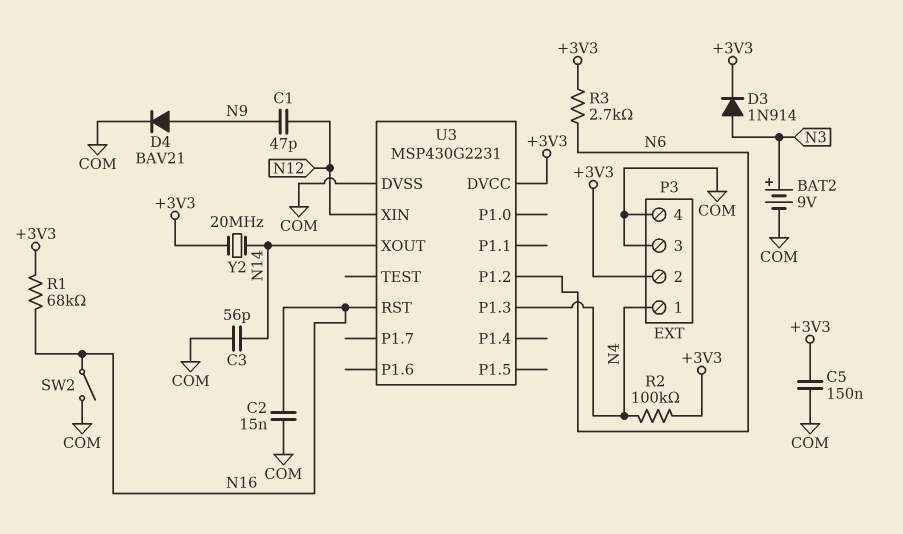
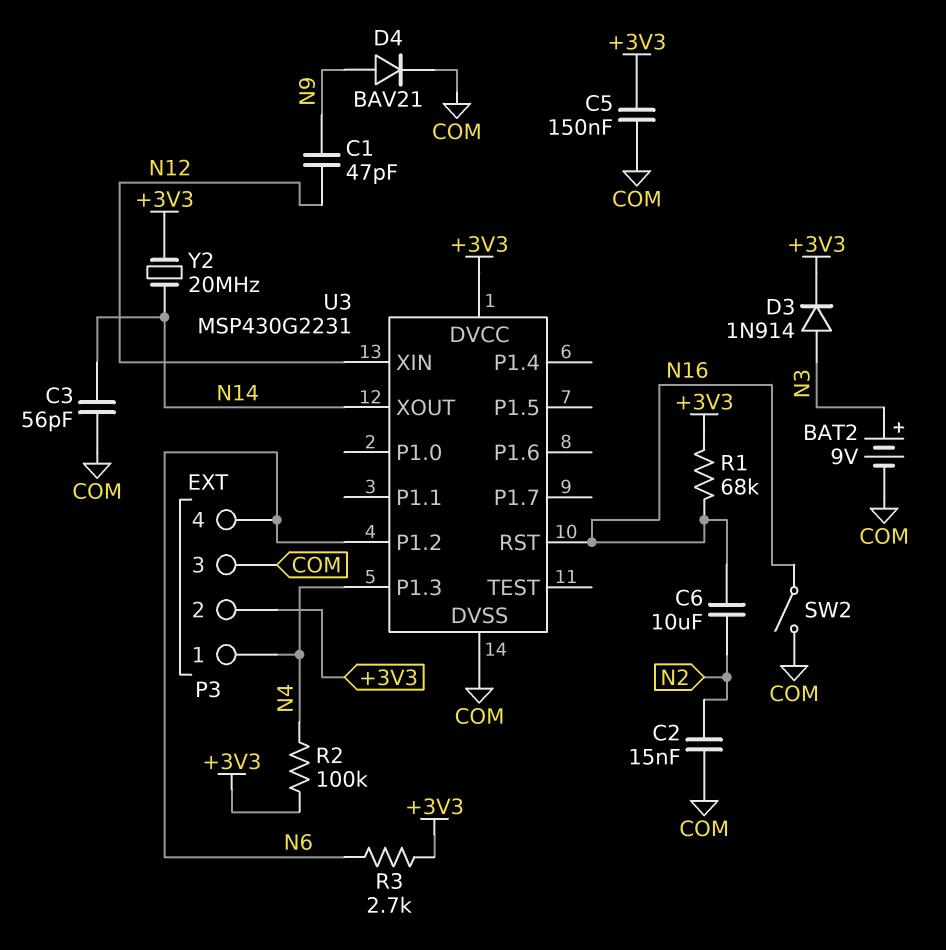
C2: 15nF (COM, N16) -> 15nF (COM, N2)
C6: none -> 10uF (N2, N16)
P3 pin 4: COM -> N6

